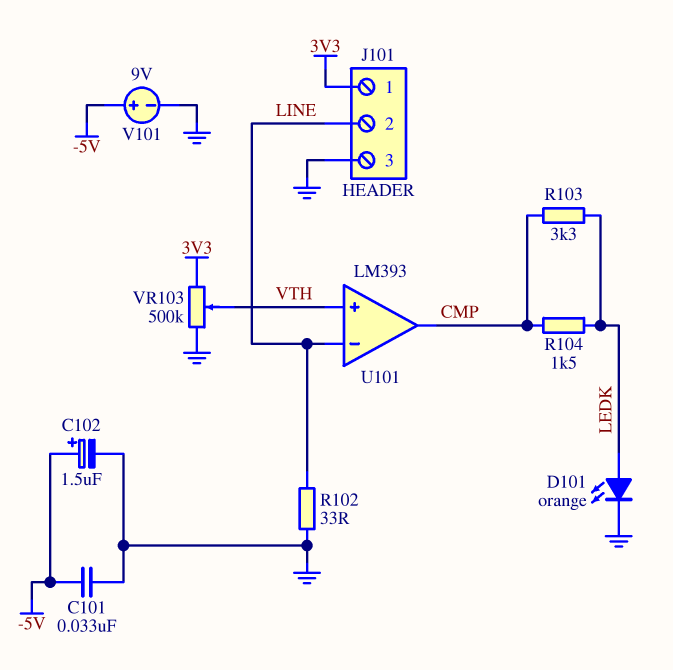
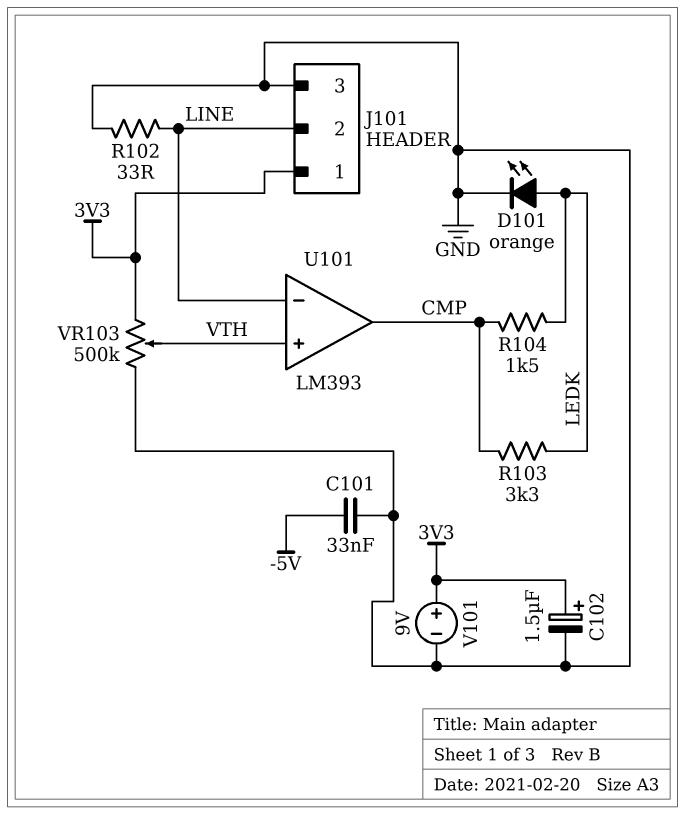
C102: 1.5uF (plus -5V, minus GND) -> 1.5uF (plus 3V3, minus GND)
V101: 9V (plus -5V, minus GND) -> 9V (plus 3V3, minus GND)

